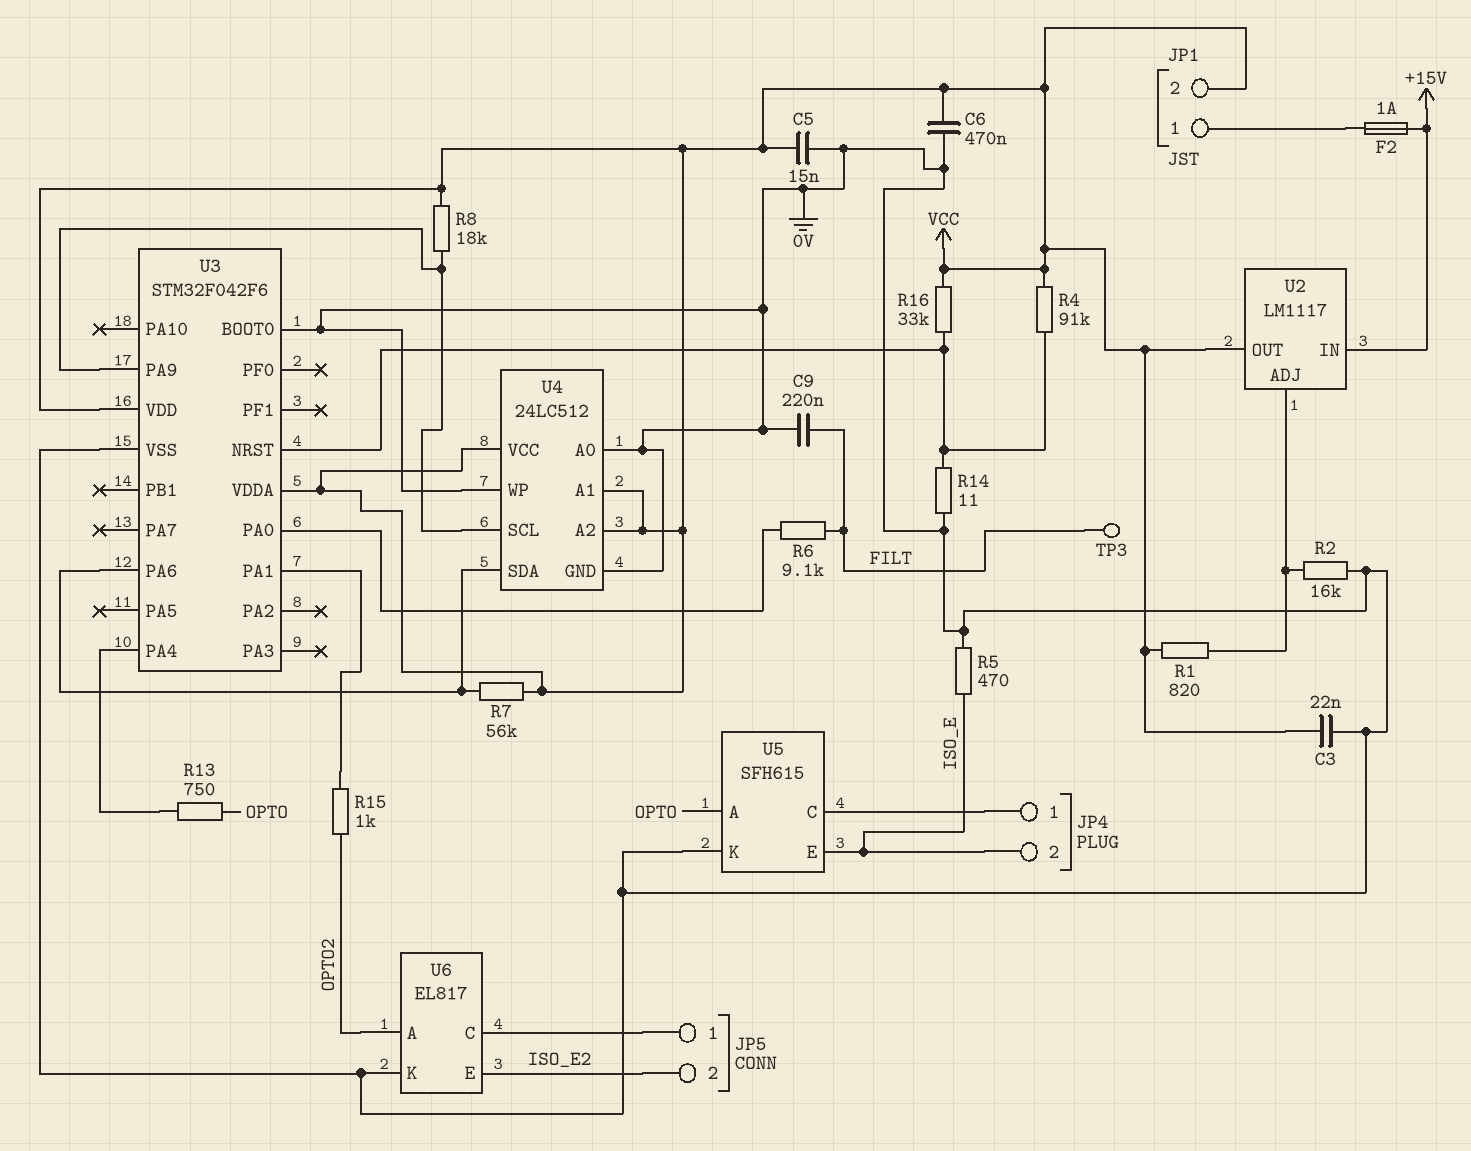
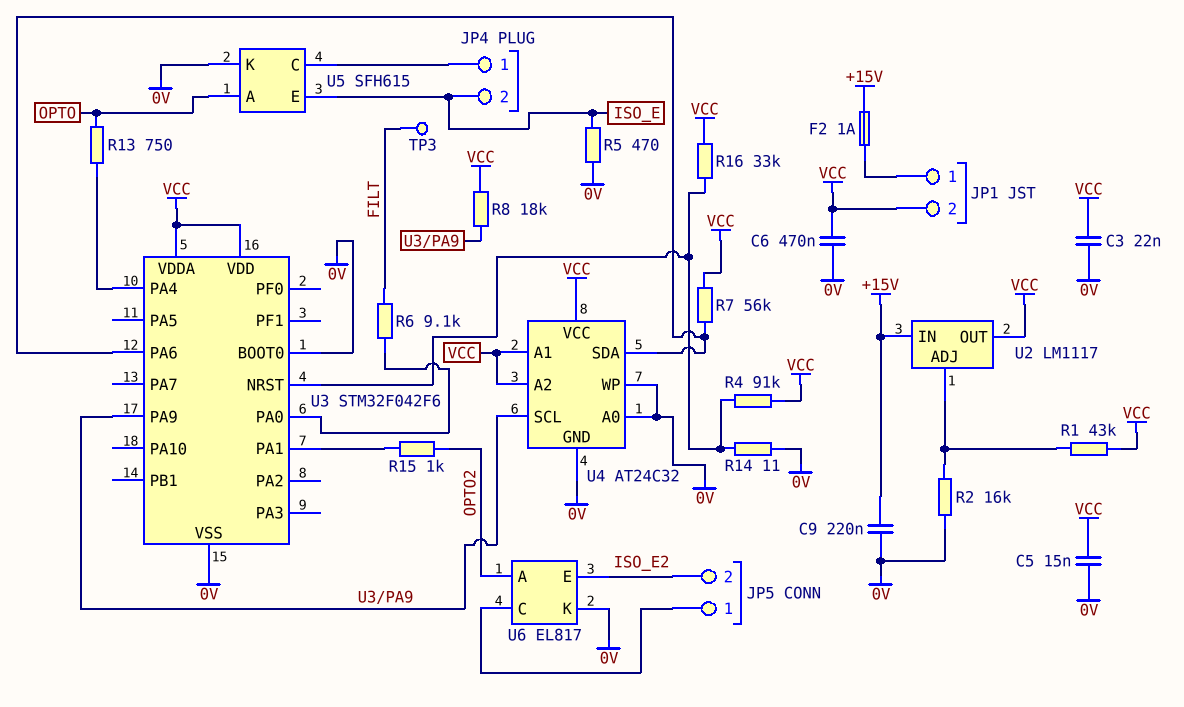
C9: 220nF (0V, FILT) -> 220nF (+15V, 0V)
R1: 820 (U2/ADJ, VCC) -> 43k (U2/ADJ, VCC)
U4: 24LC512 -> AT24C32

